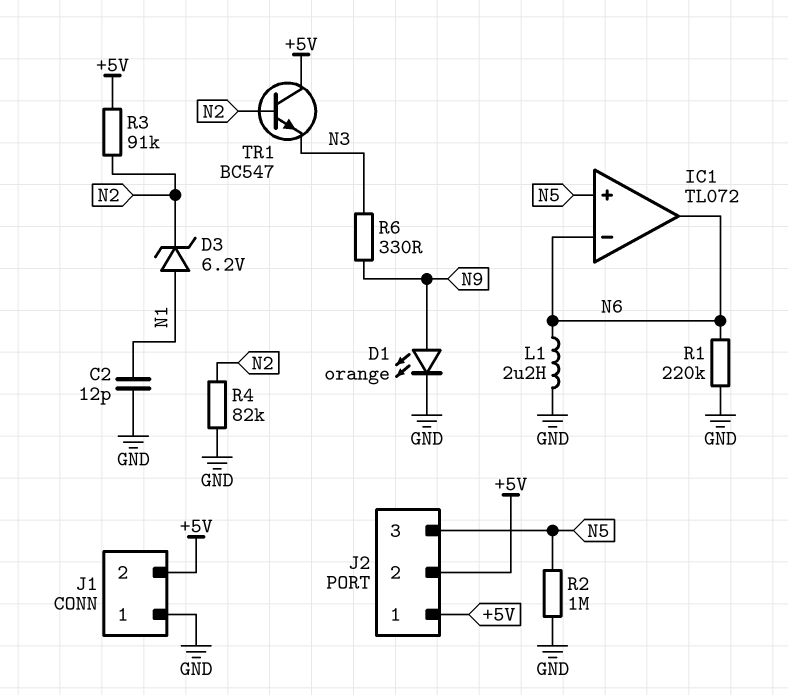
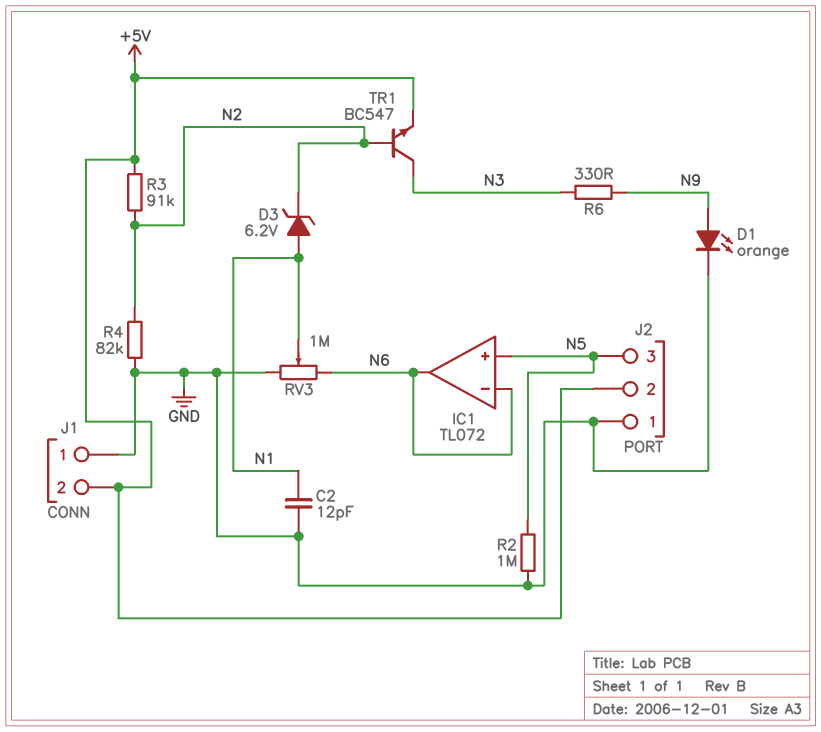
J2 pin 1: +5V -> GND
L1: 2.2uH (GND, N6) -> none
R1: 220k (GND, N6) -> none
RV3: none -> 1M (GND, N6, wiper N1)
TR1: NPN BC547 (B N2, C +5V, E N3) -> NPN BC547 (B N2, C N3, E +5V)

